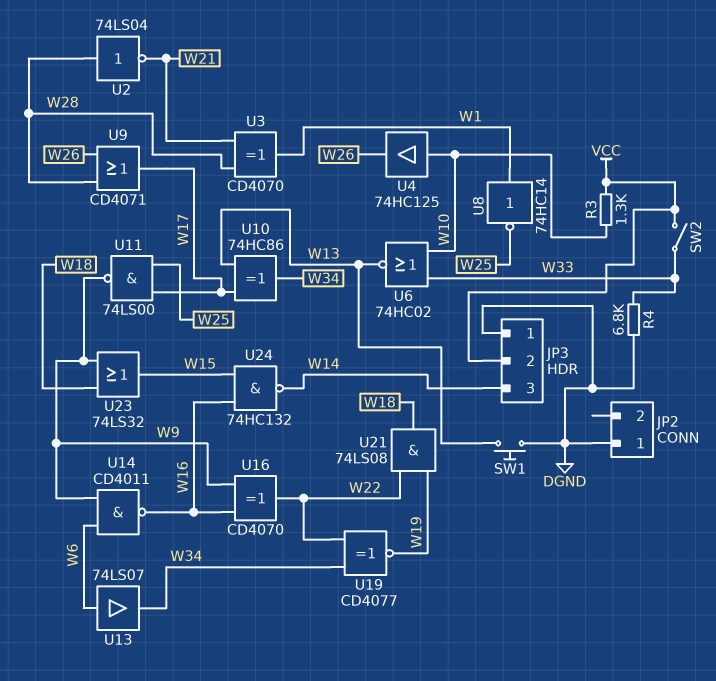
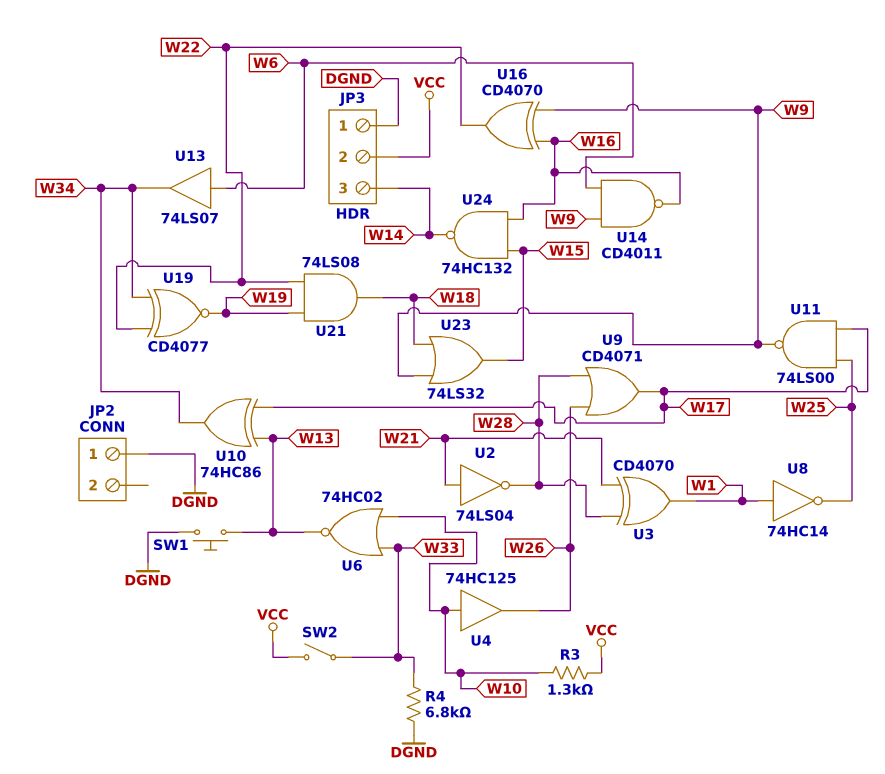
U2: NOT 74LS04 (in W28, out W21) -> NOT 74LS04 (in W21, out W28)

